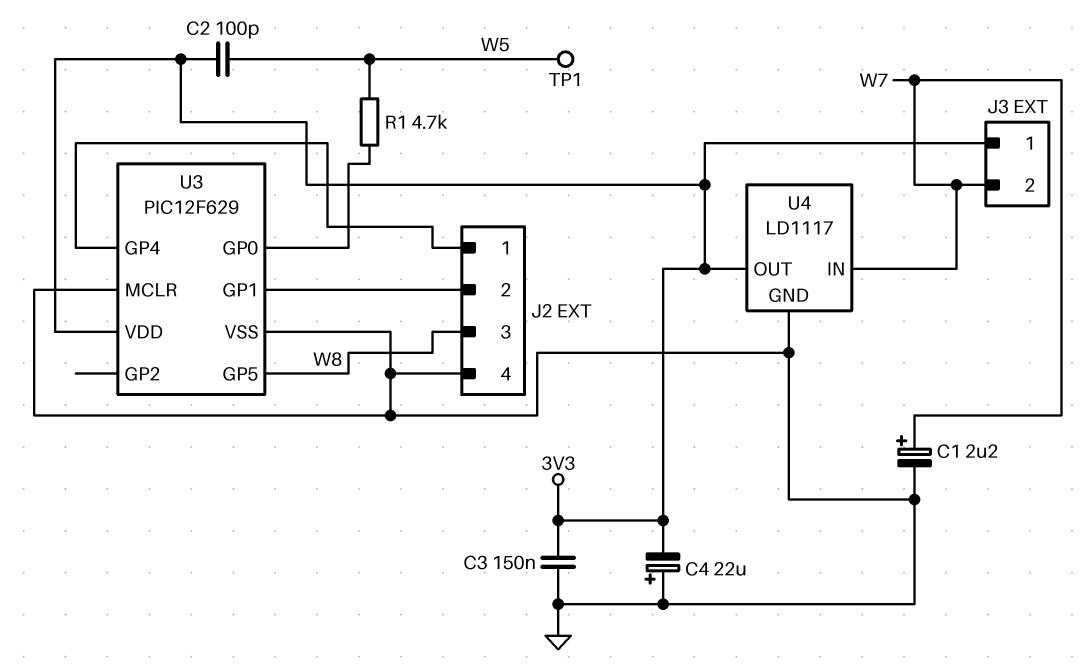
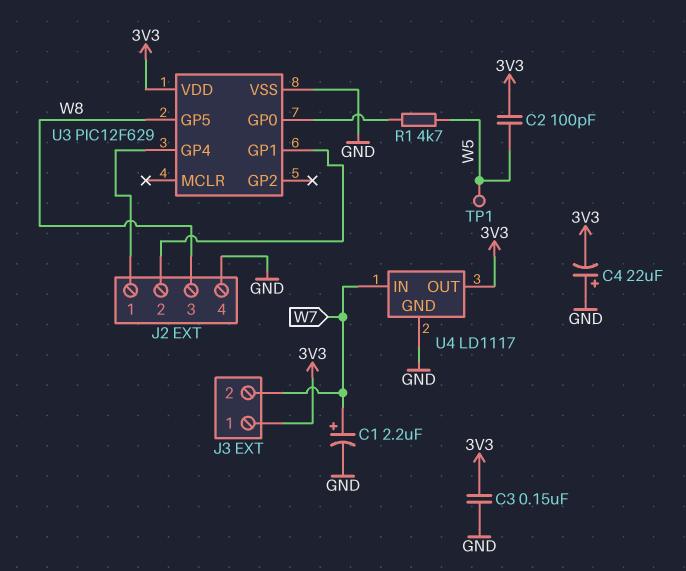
U3 pin MCLR: GND -> none

